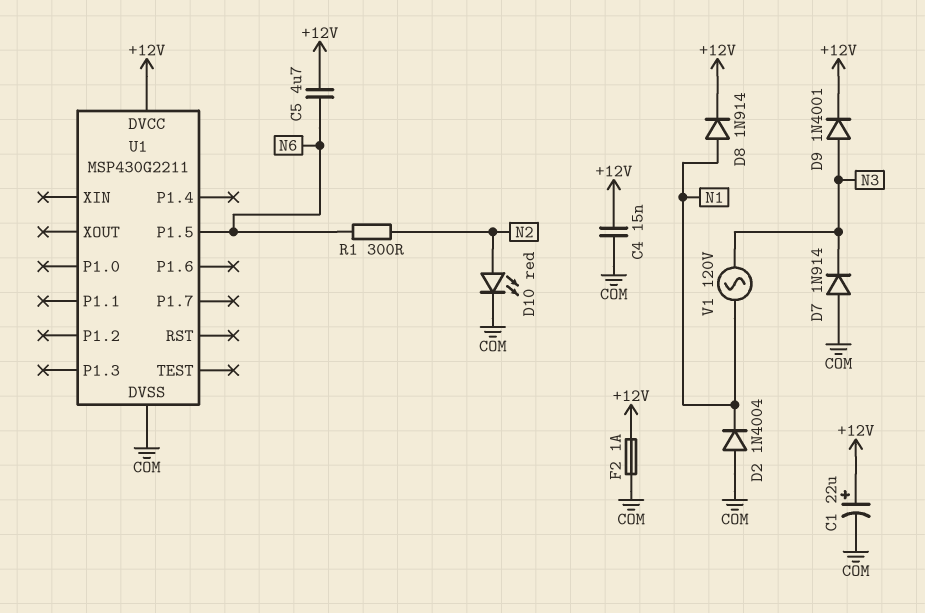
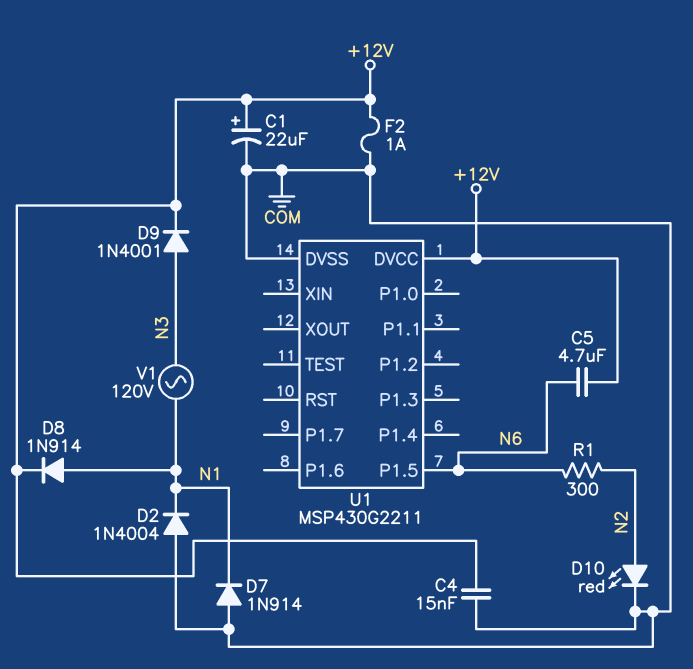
D7: diode 1N914 (A COM, K N3) -> diode 1N914 (A COM, K N1)

